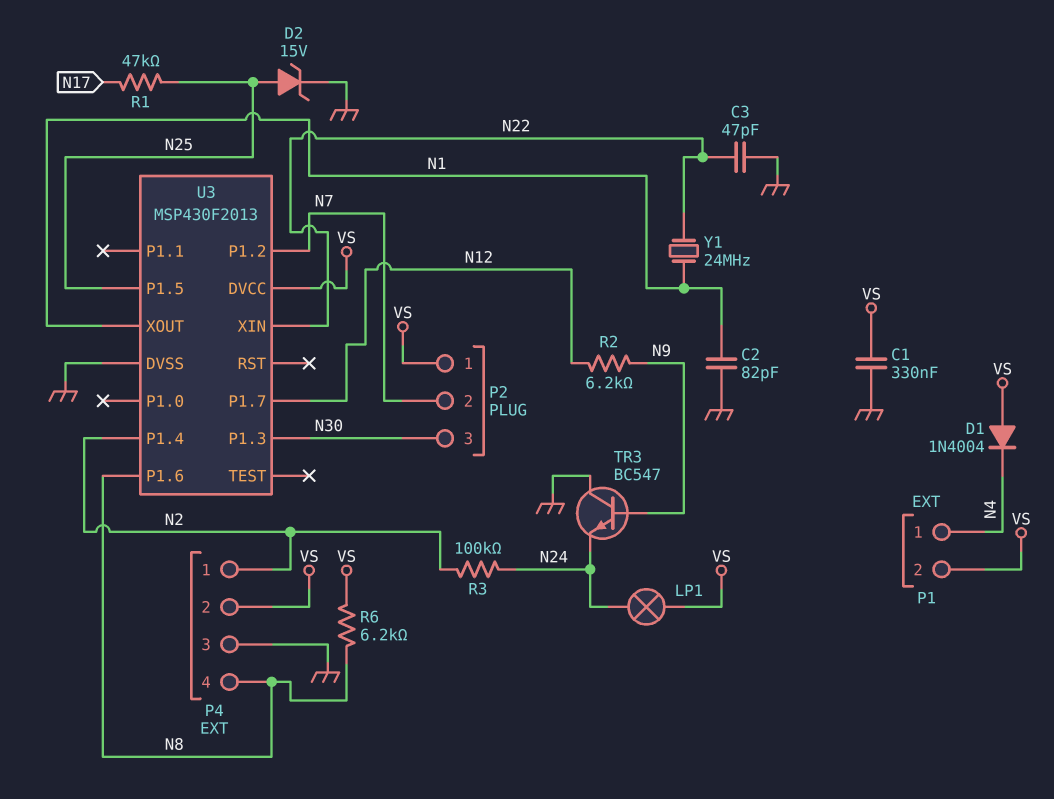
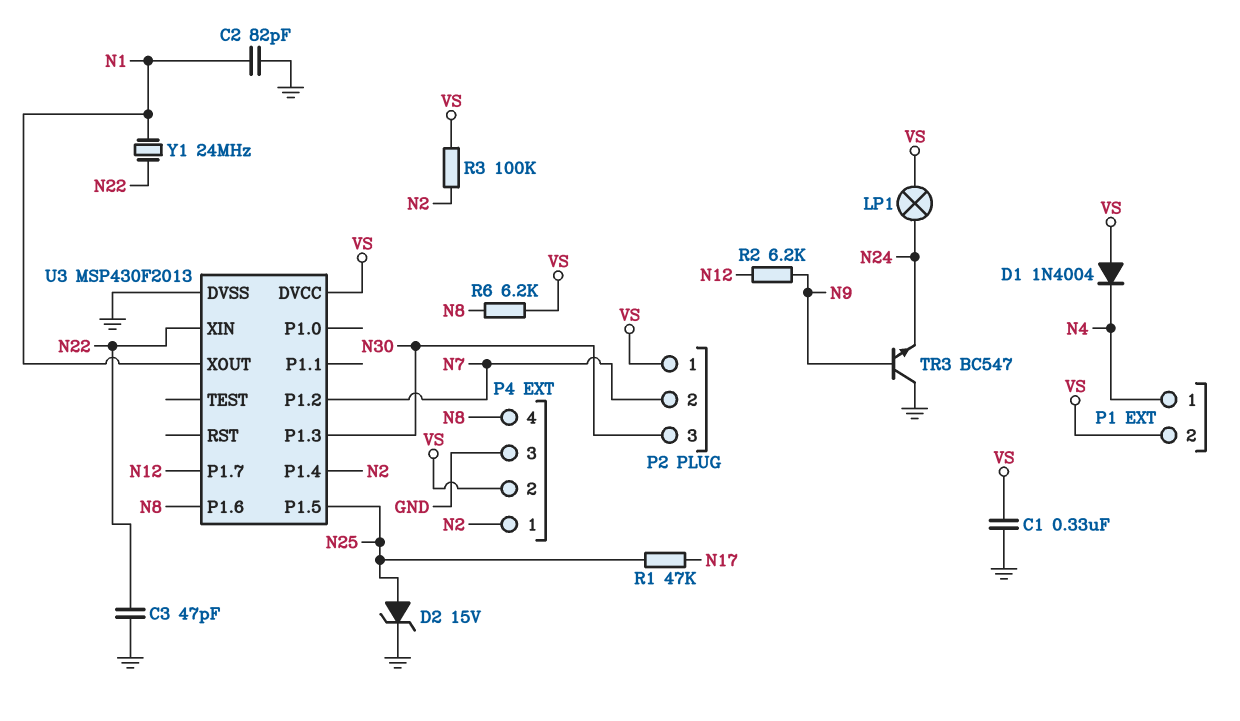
R3: 100k (N2, N24) -> 100k (N2, VS)

